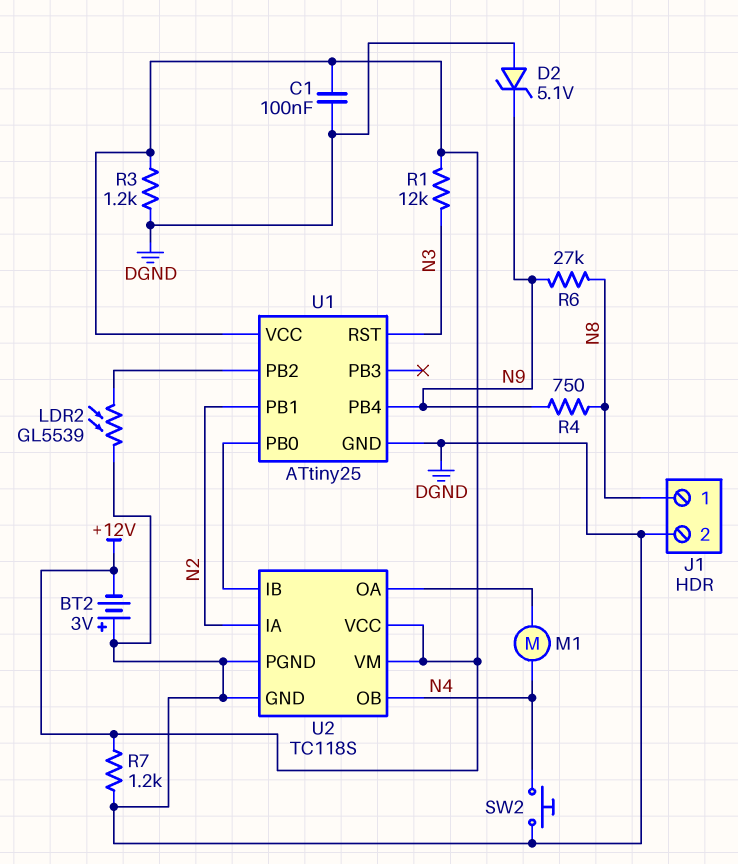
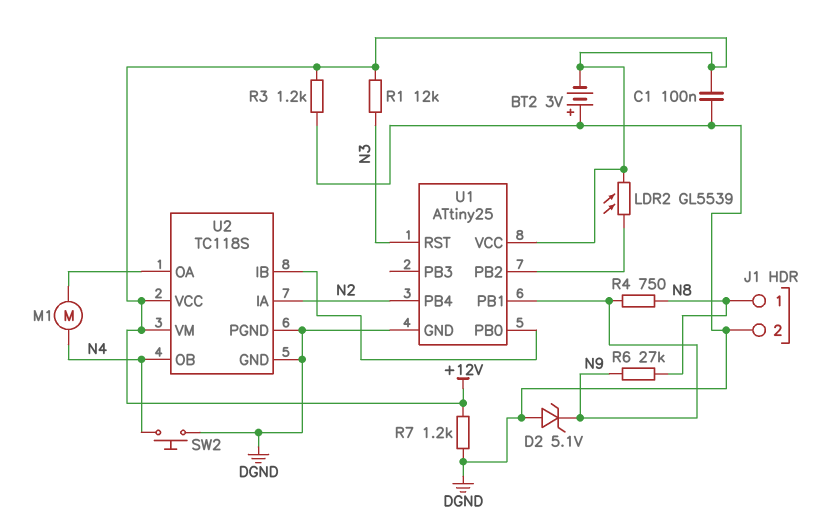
LDR2: GL5539 (DGND, U1/PB2) -> GL5539 (+12V, U1/PB2)
U1 pin PB1: N2 -> N9
U1 pin PB4: N9 -> N2

